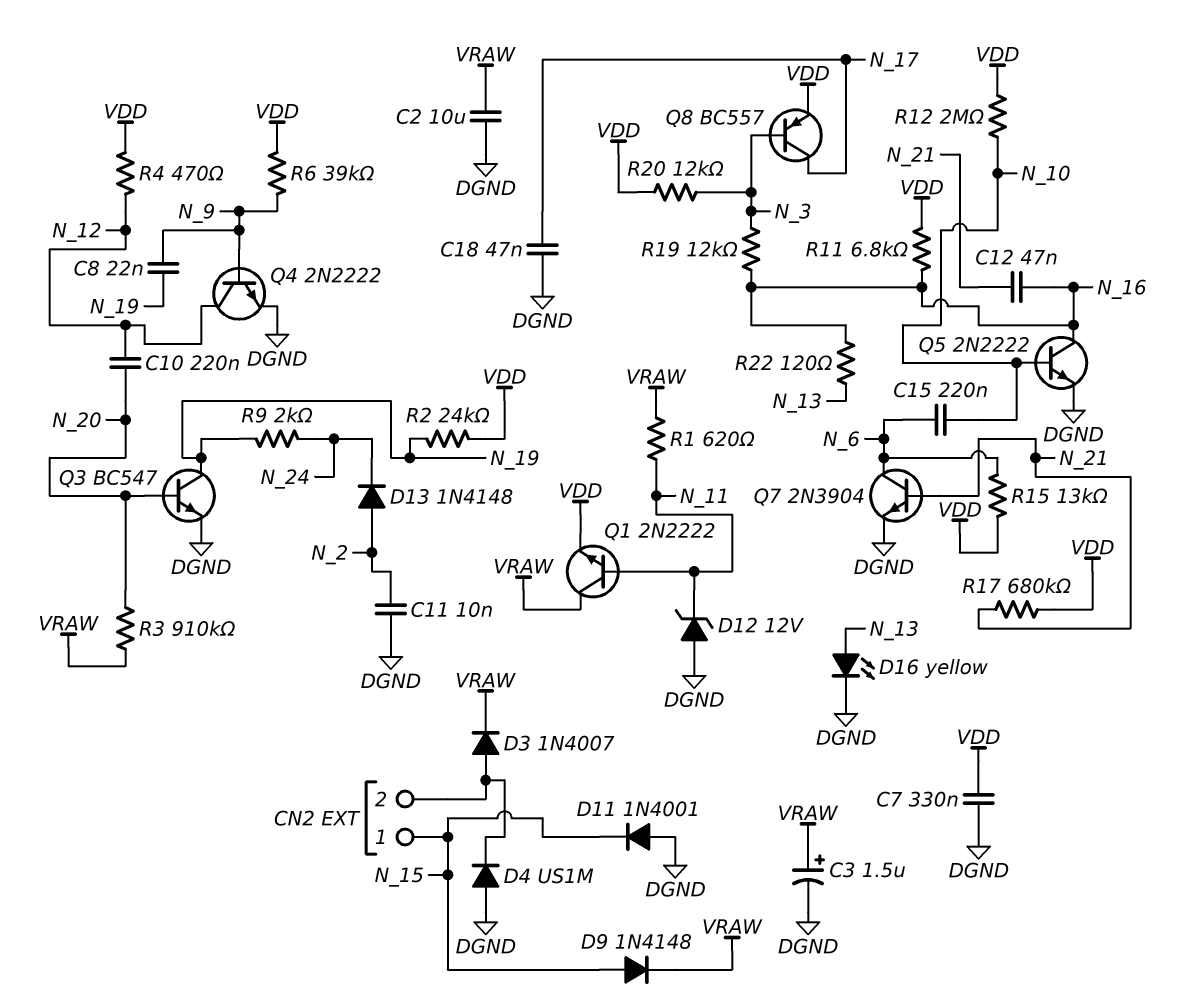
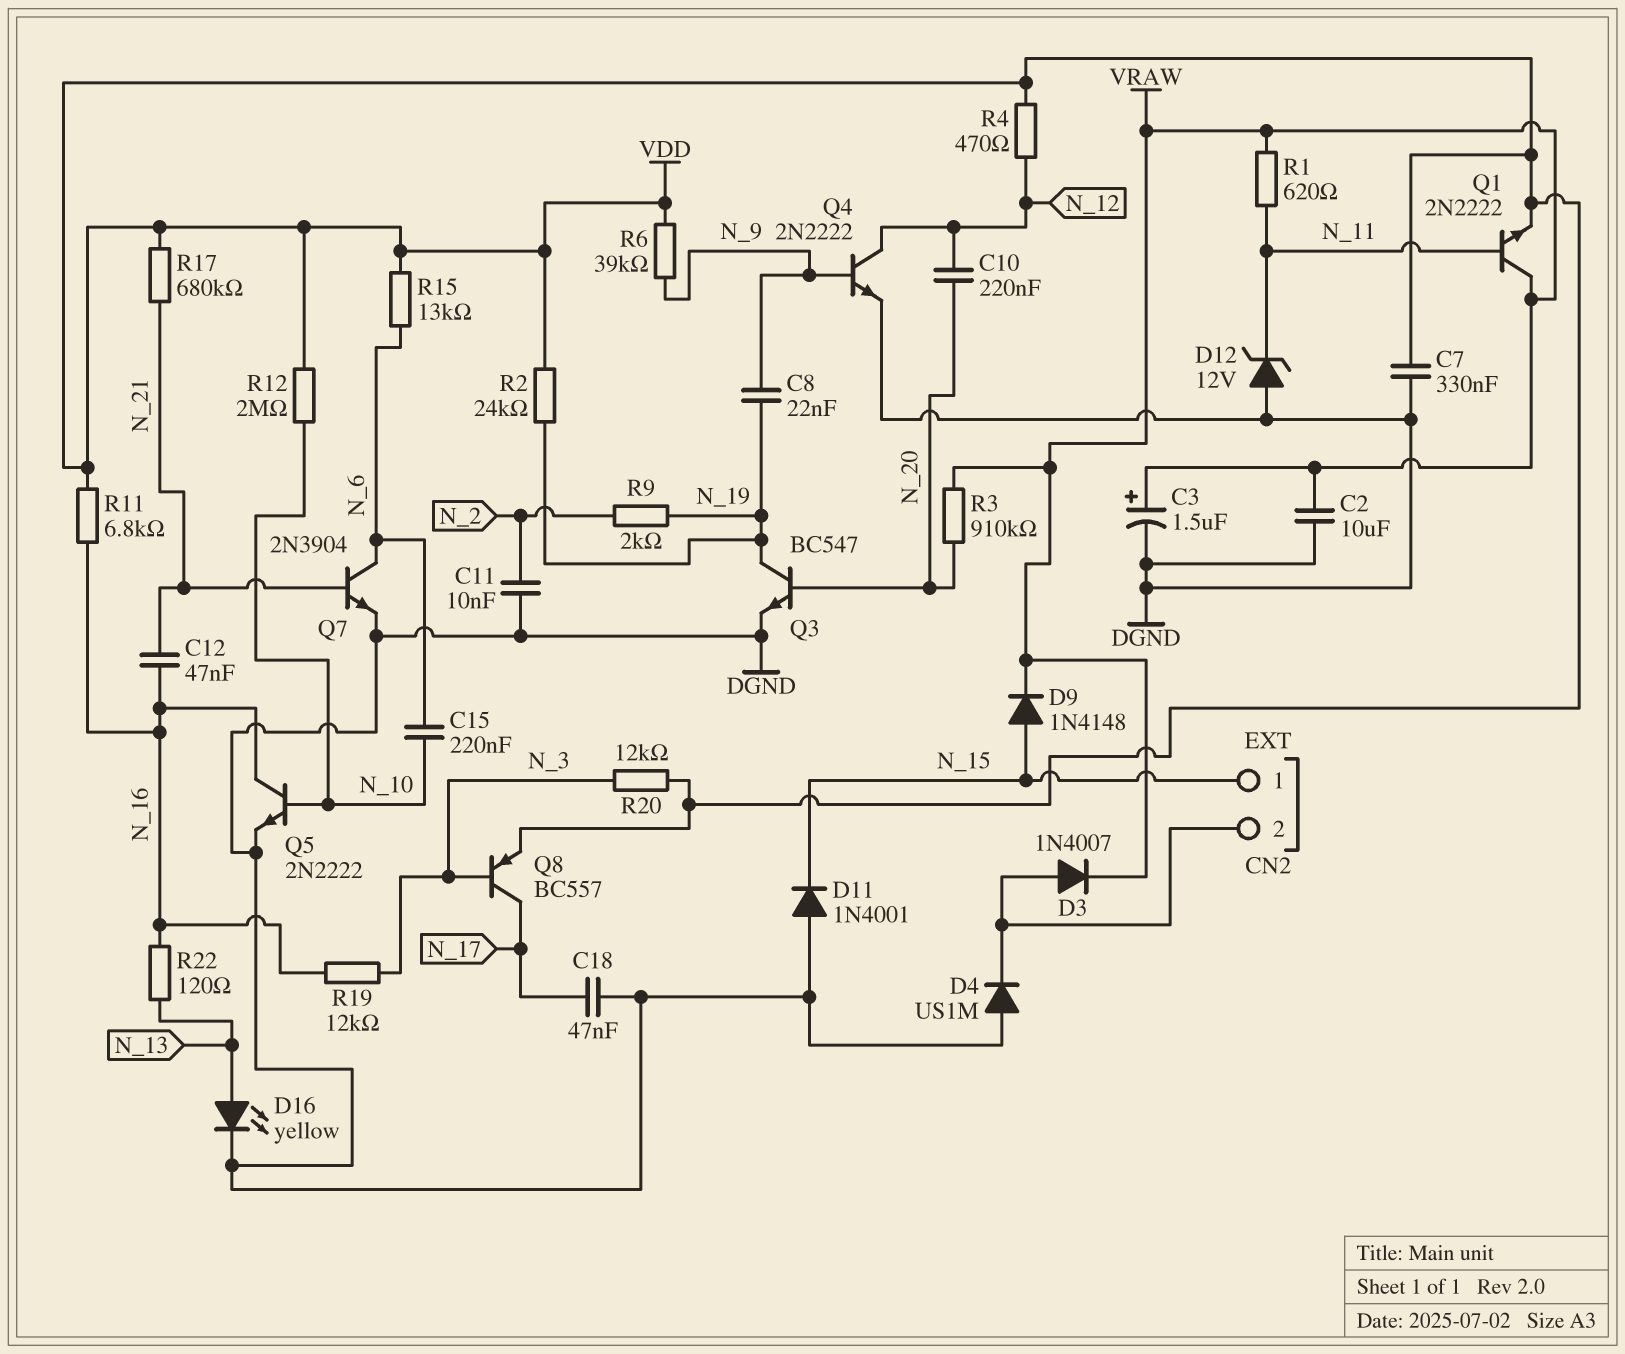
D13: diode 1N4148 (A N_2, K N_24) -> none
R9: 2k (N_19, N_24) -> 2k (N_2, N_19)

